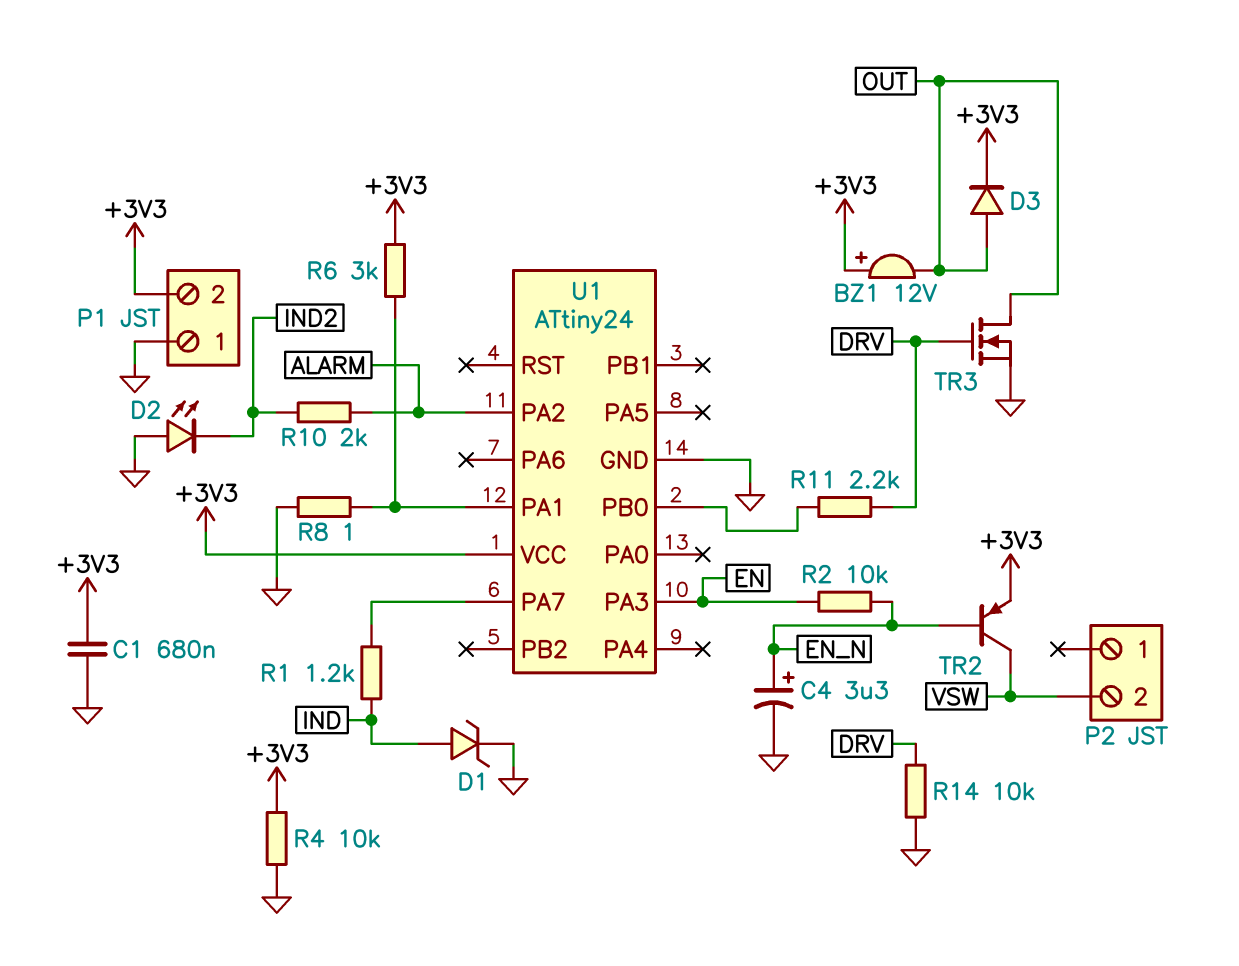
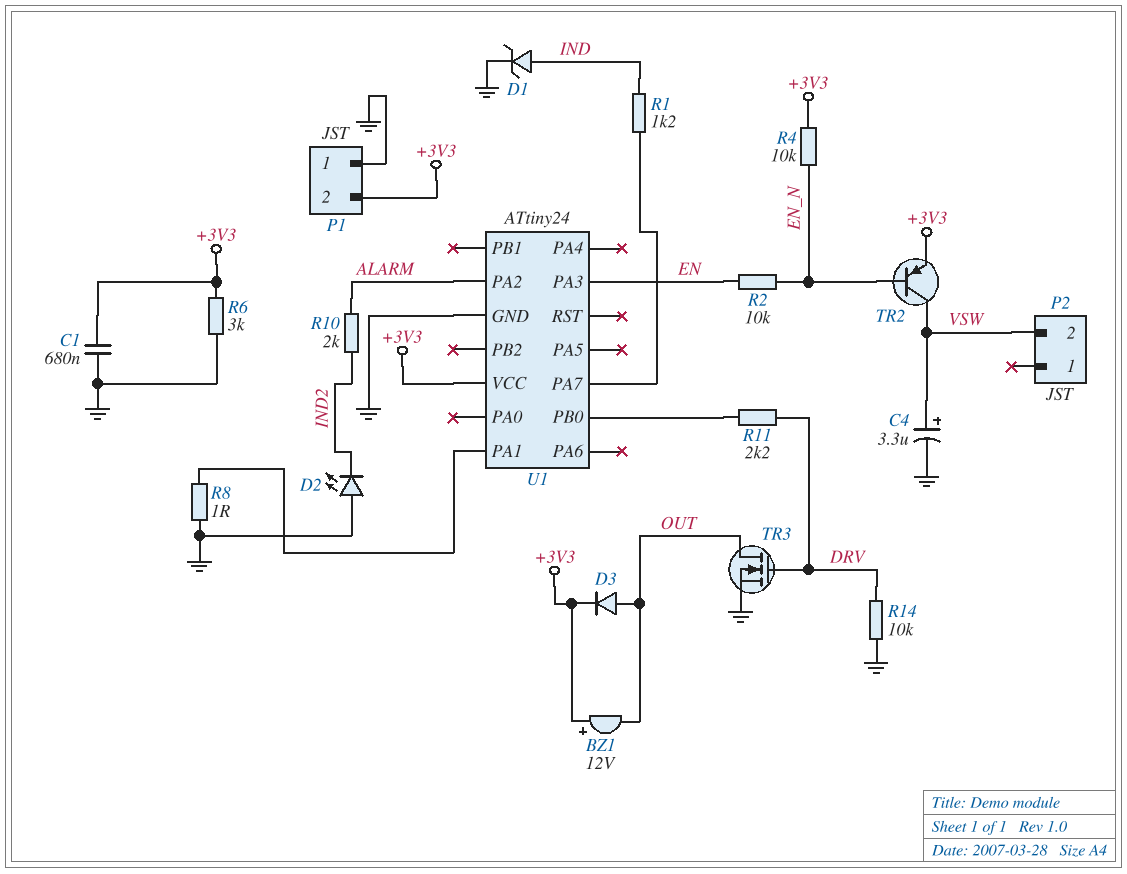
C4: 3.3uF (plus EN_N, minus GND) -> 3.3uF (plus VSW, minus GND)
R4: 10k (+3V3, GND) -> 10k (+3V3, EN_N)
R6: 3k (+3V3, U1/PA1) -> 3k (+3V3, GND)

